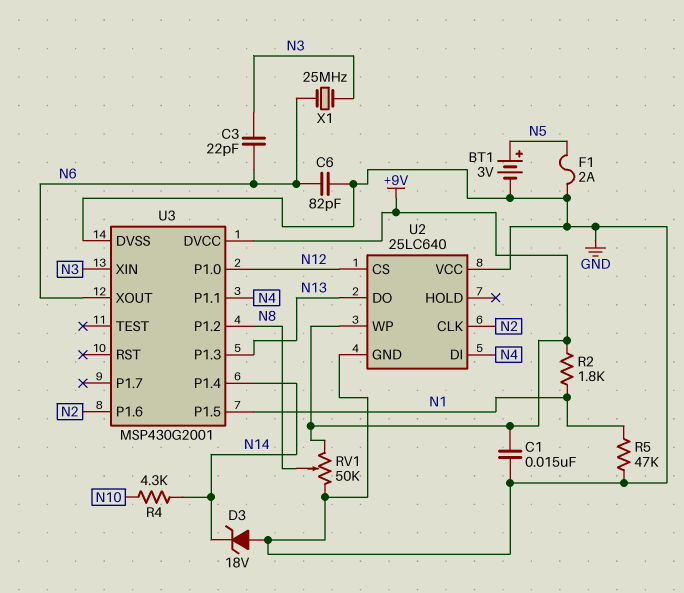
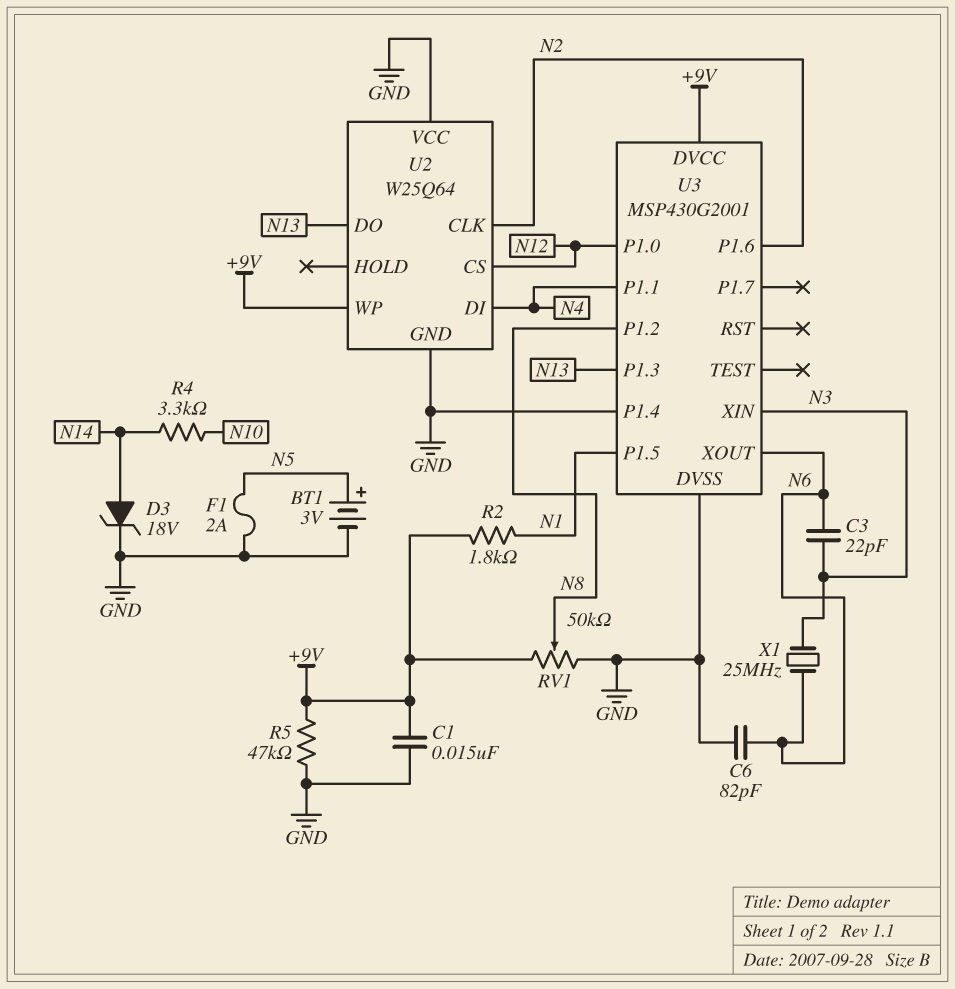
D3: zener 18V (A GND, K N14) -> zener 18V (A N14, K GND)
R4: 4.3k (N10, N14) -> 3.3k (N10, N14)
R5: 47k (GND, N1) -> 47k (+9V, GND)
U2: 25LC640 -> W25Q64
U3 pin P1.4: N14 -> GND

